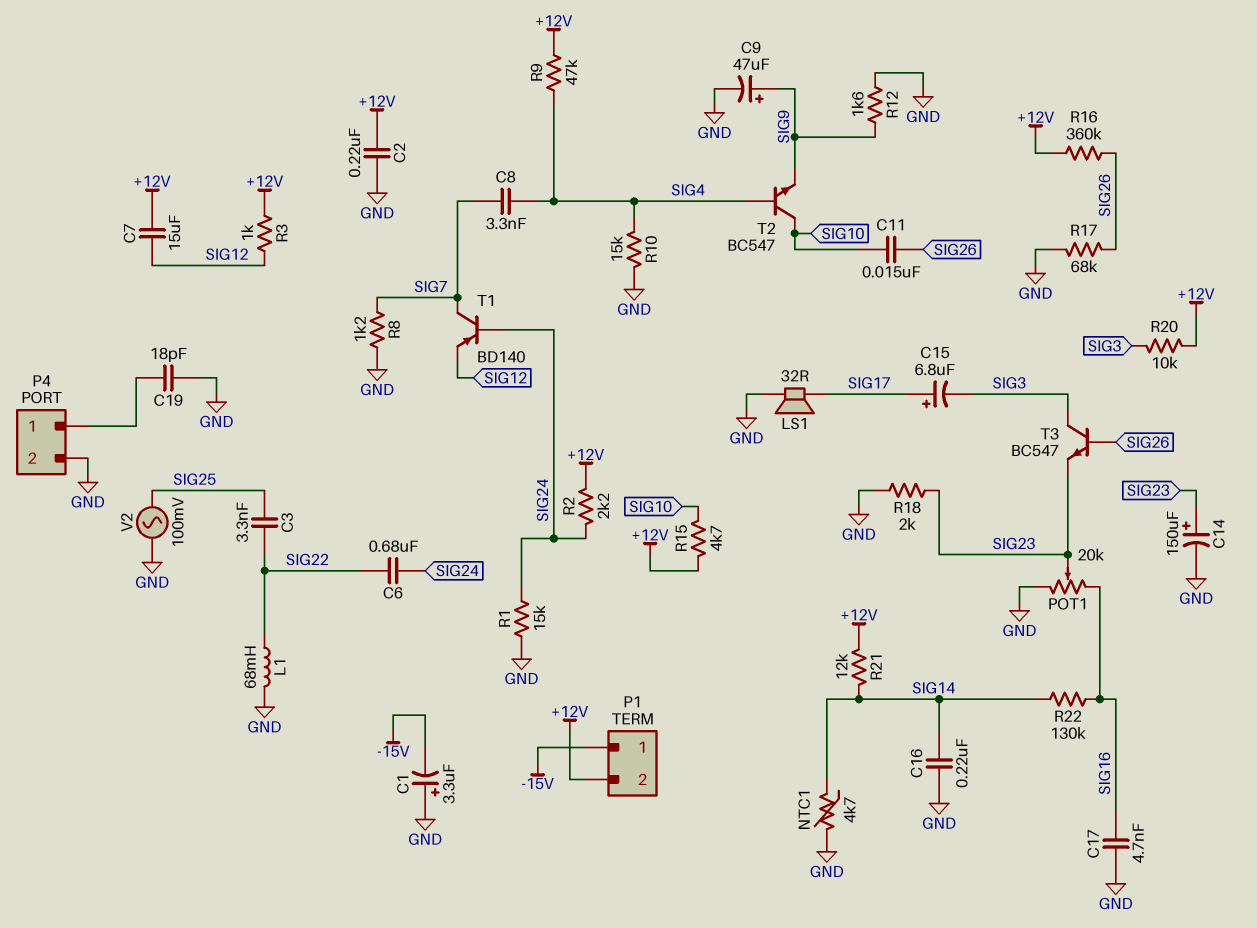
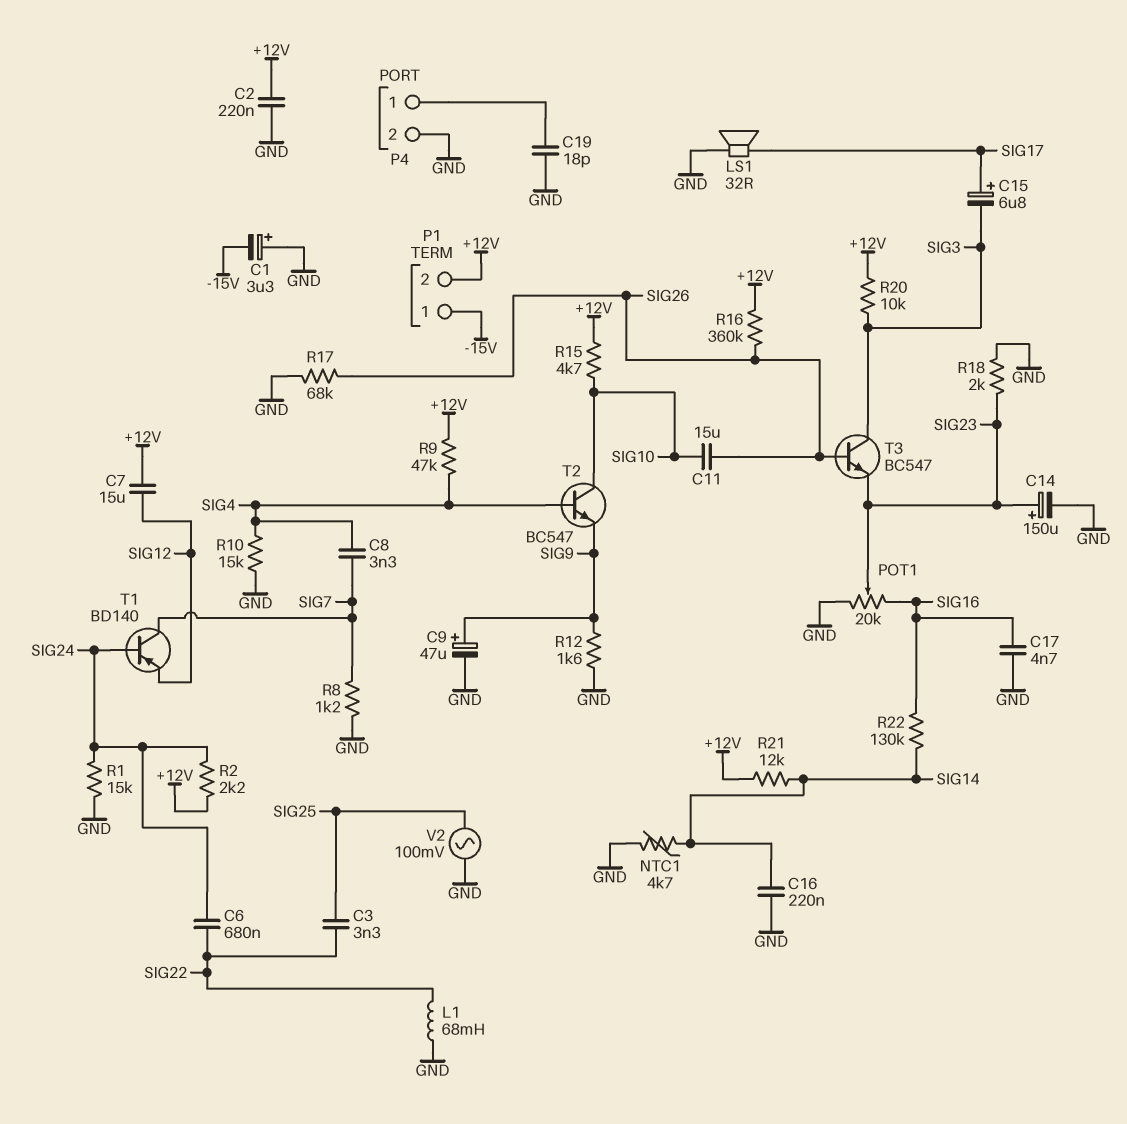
C11: 15nF (SIG10, SIG26) -> 15uF (SIG10, SIG26)
R3: 1k (+12V, SIG12) -> none

